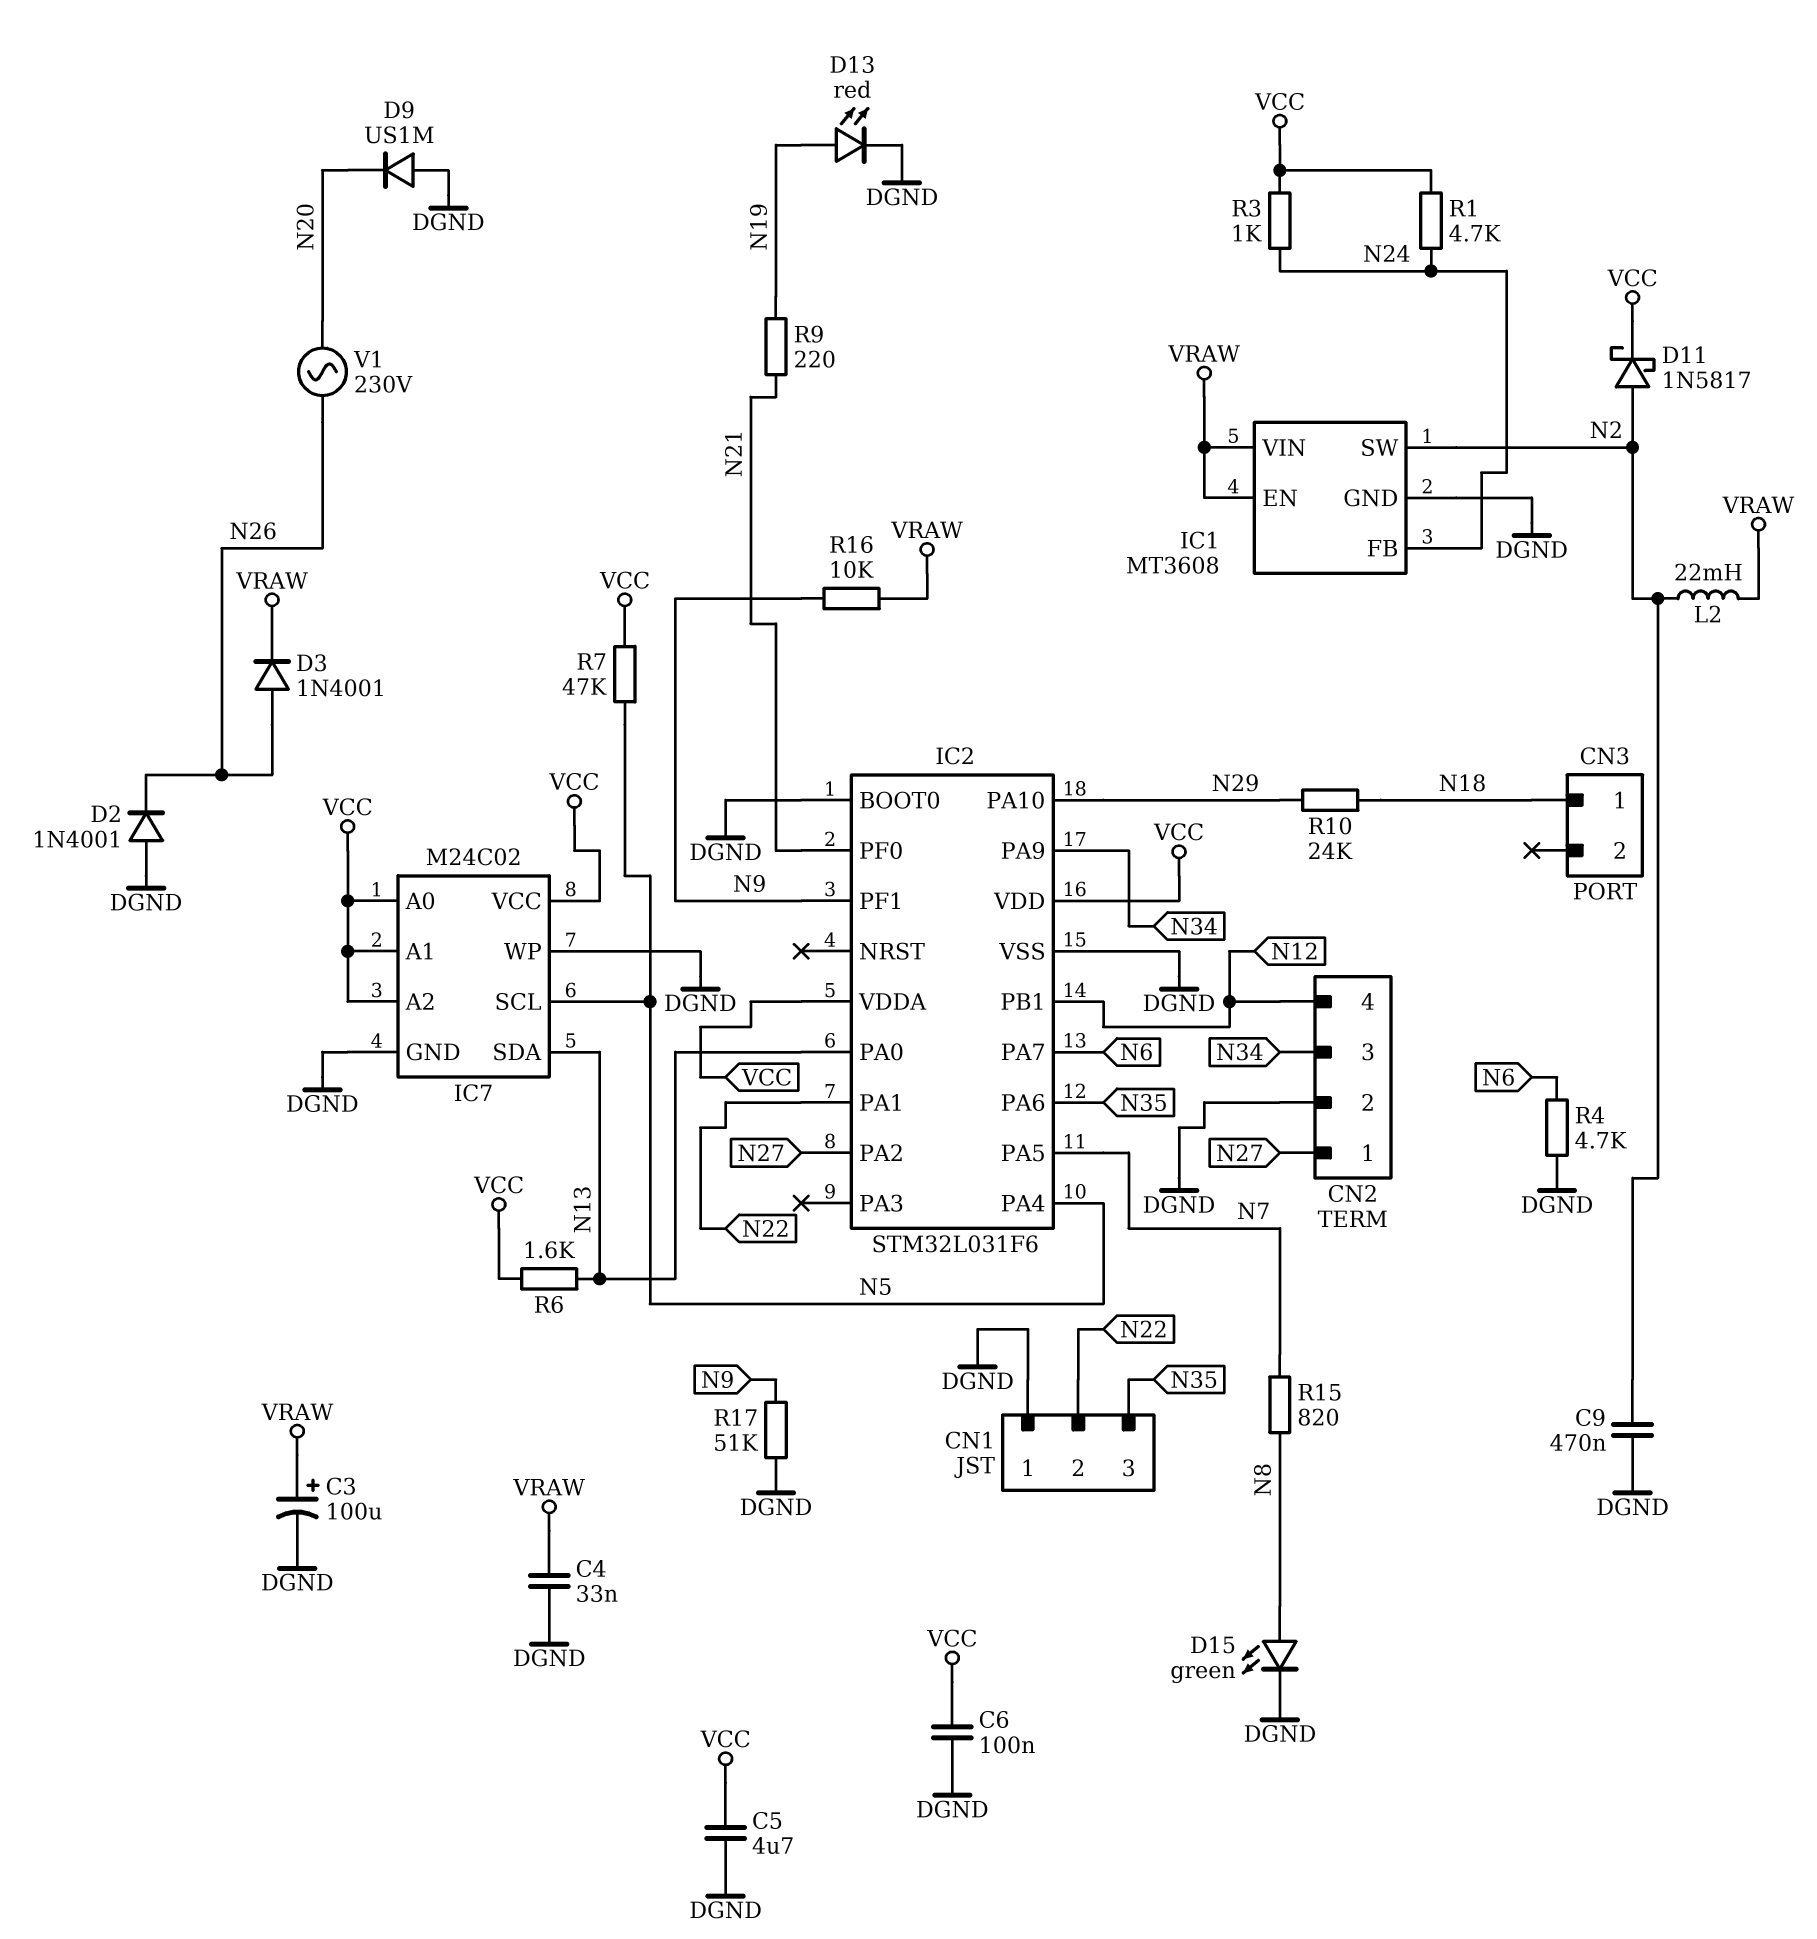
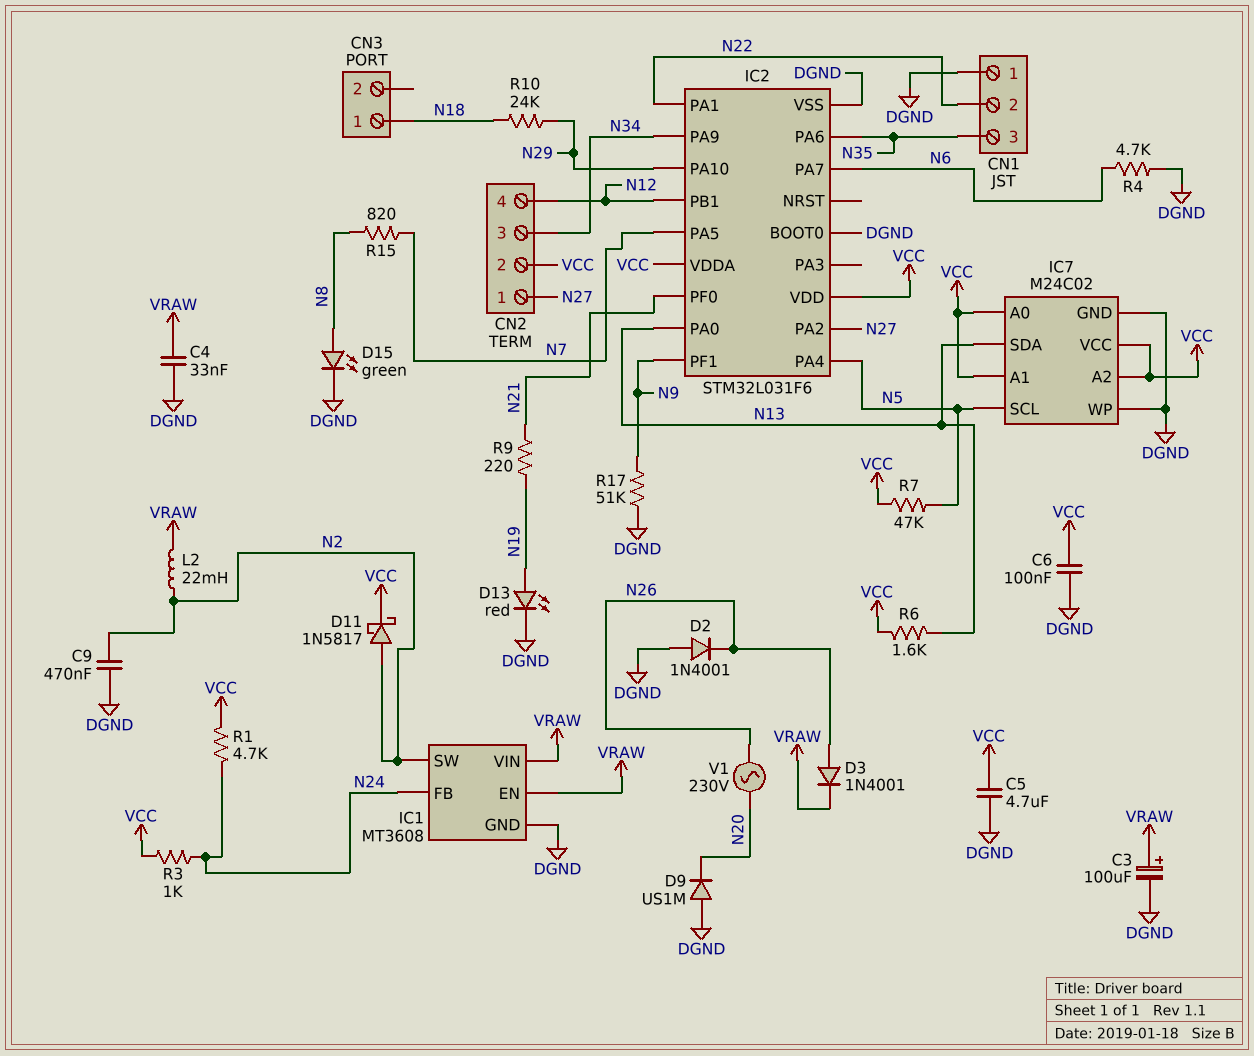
CN2 pin 2: DGND -> VCC
R16: 10k (N9, VRAW) -> none

